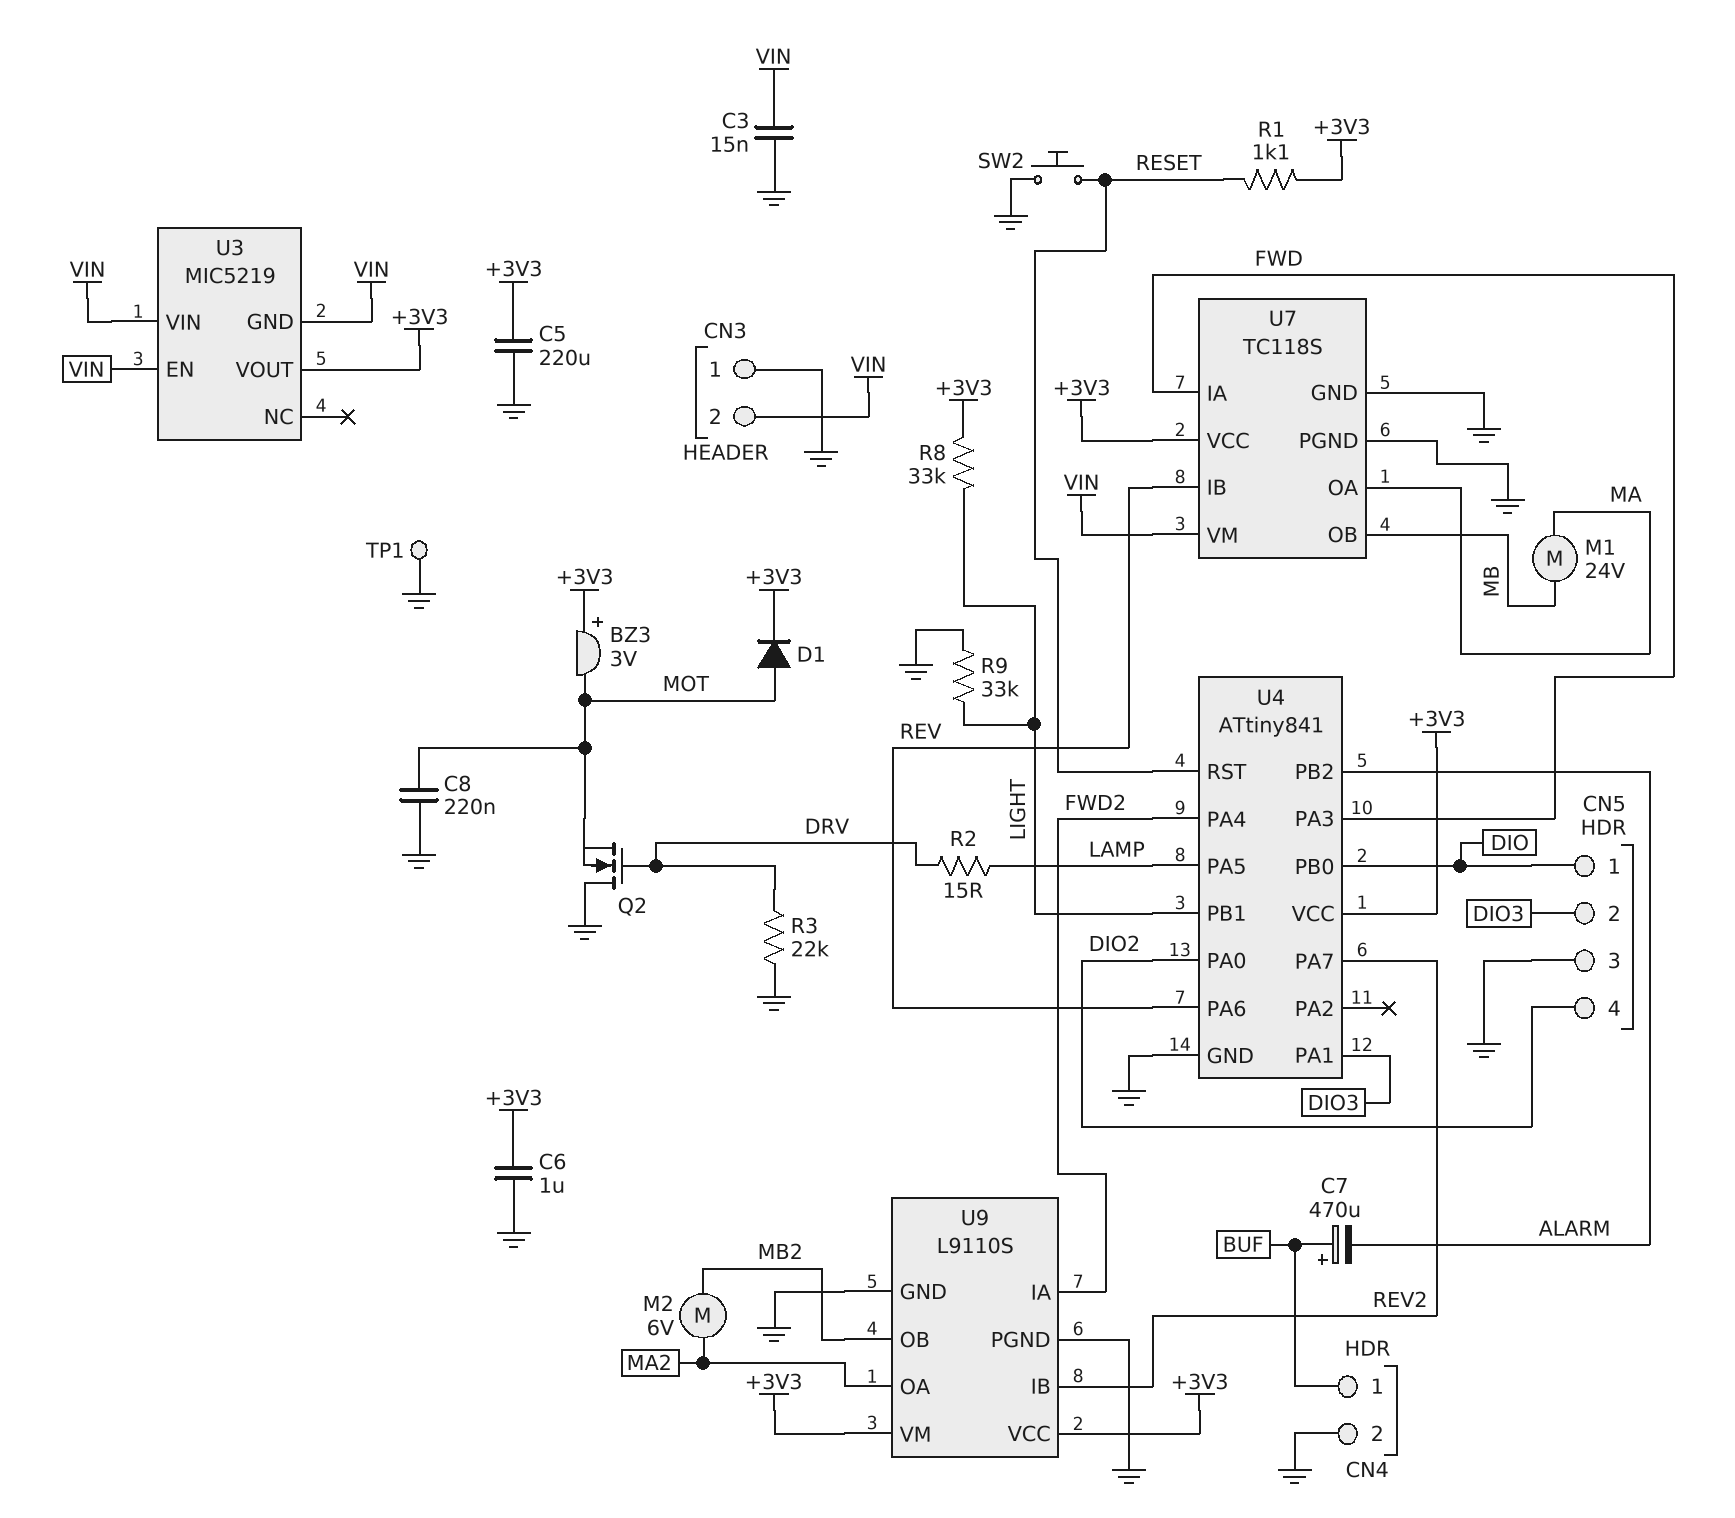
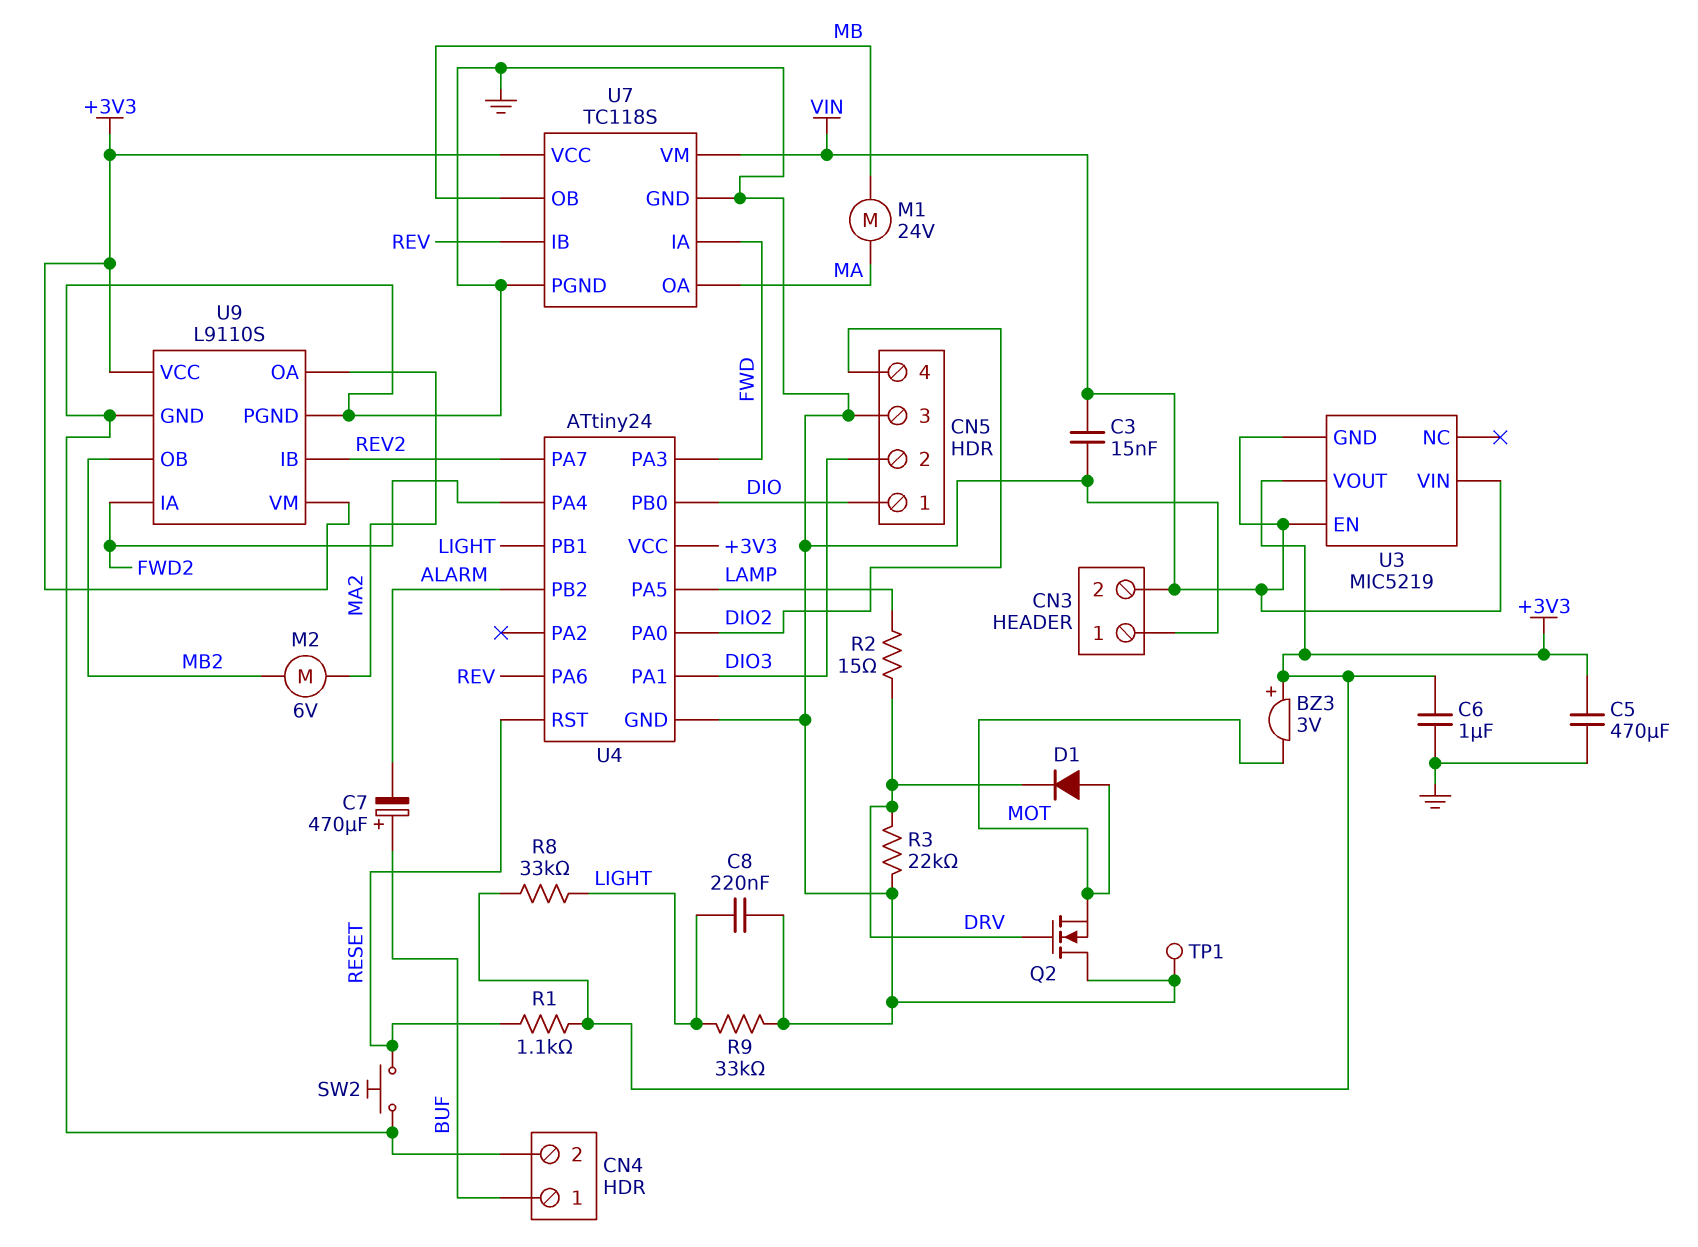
C5: 220uF (+3V3, GND) -> 470uF (+3V3, GND)
C8: 220nF (GND, MOT) -> 220nF (GND, LIGHT)
D1: diode (A MOT, K +3V3) -> diode (A MOT, K DRV)
U4: ATtiny841 -> ATtiny24

